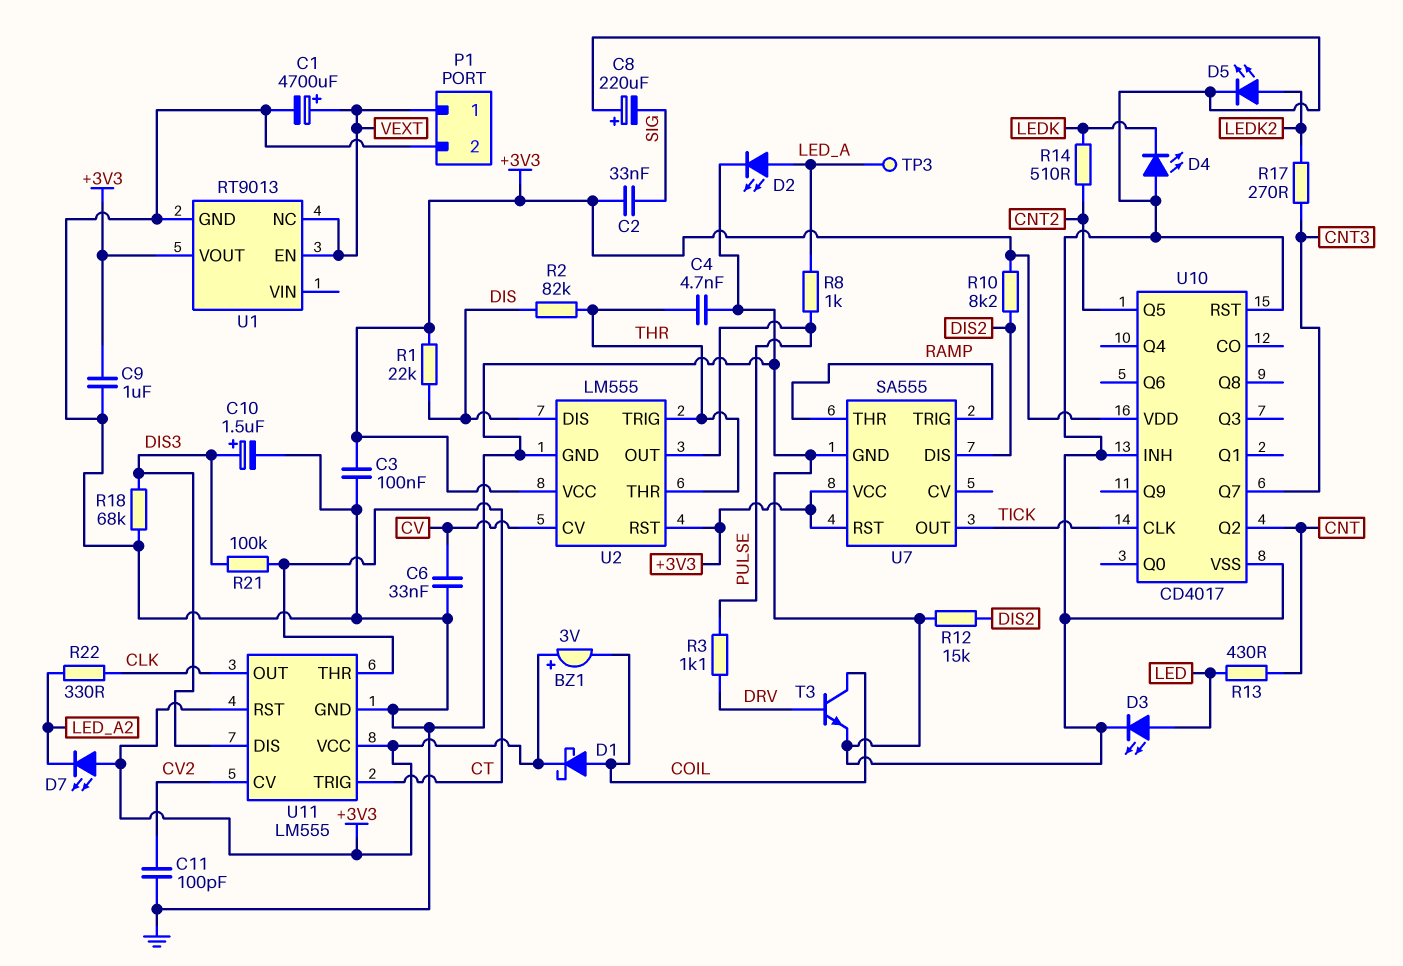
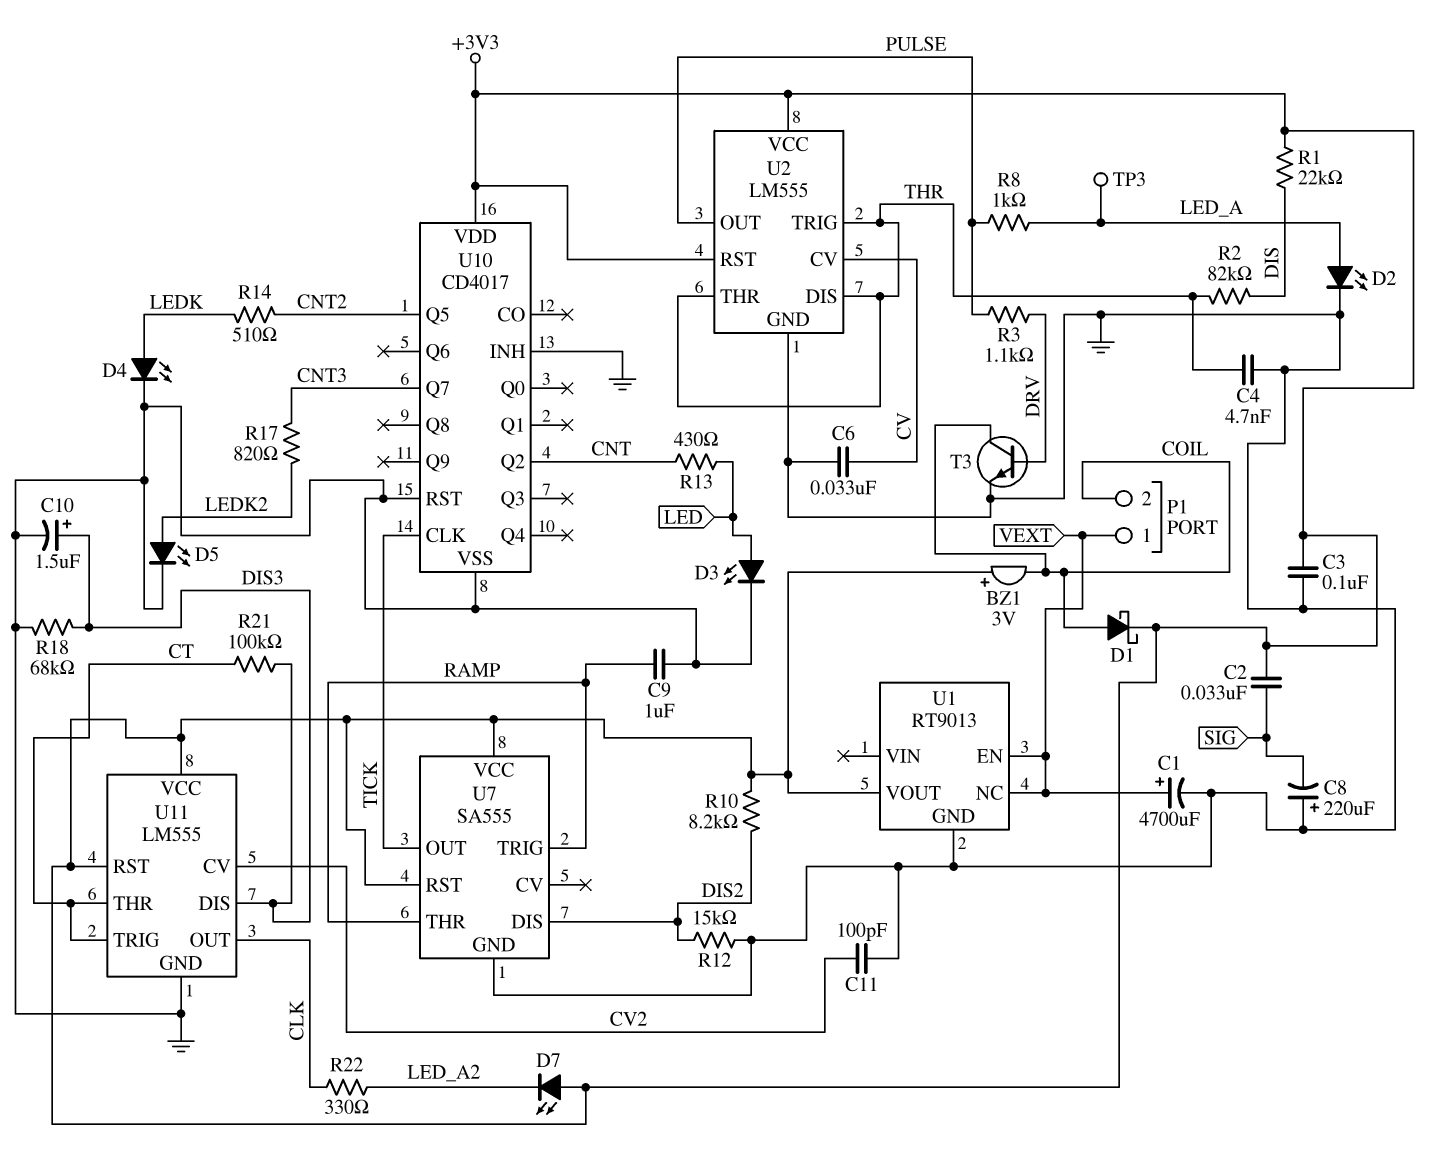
C9: 1uF (+3V3, GND) -> 1uF (GND, RAMP)
D4: LED (A GND, K LEDK) -> LED (A LEDK, K GND)
P1 pin 2: GND -> COIL
R17: 270 (CNT3, LEDK2) -> 820 (CNT3, LEDK2)
U2 pin DIS: DIS -> THR

